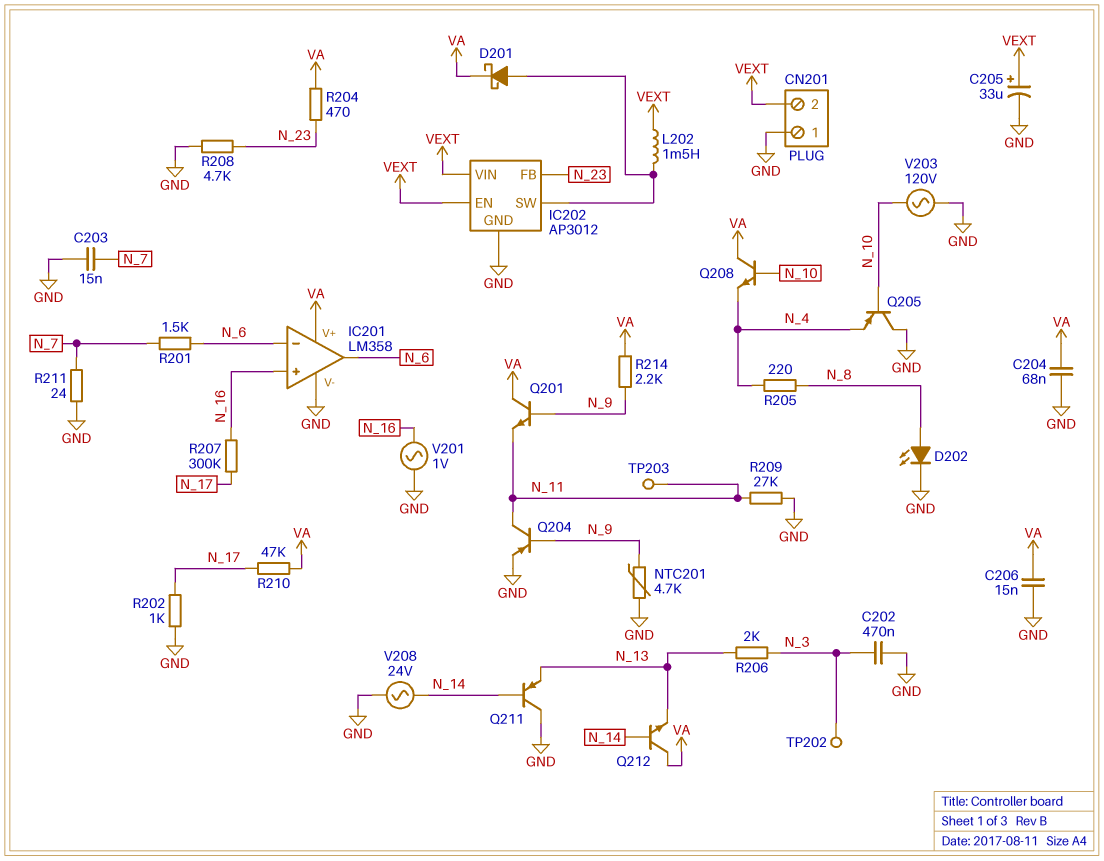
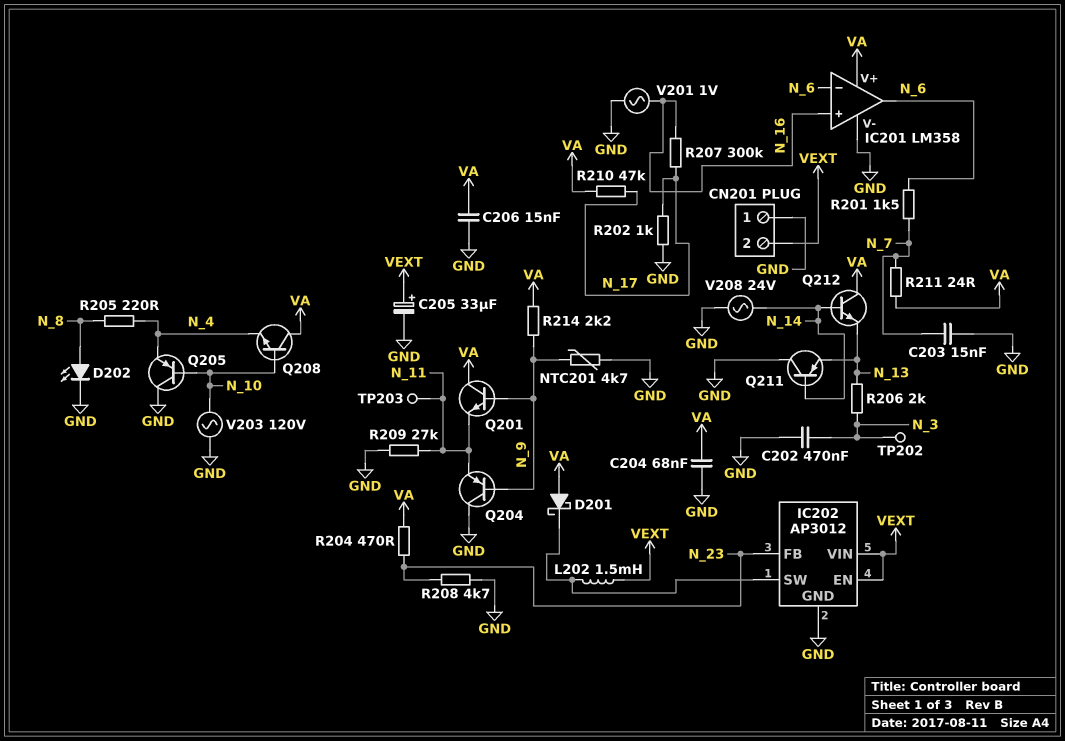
D201: schottky (A IC202/SW, K VA) -> schottky (A VA, K IC202/SW)
Q204: PNP (B N_9, C N_11, E GND) -> PNP (B N_9, C GND, E N_11)
R211: 24 (GND, N_7) -> 24 (N_7, VA)

